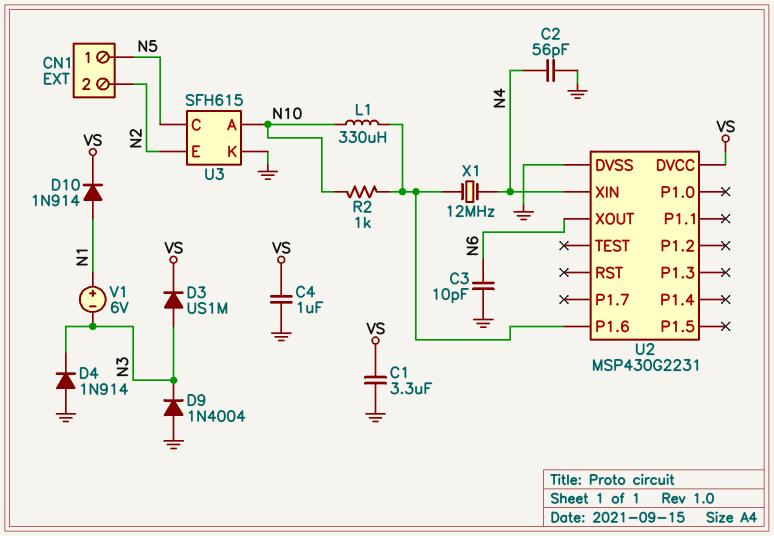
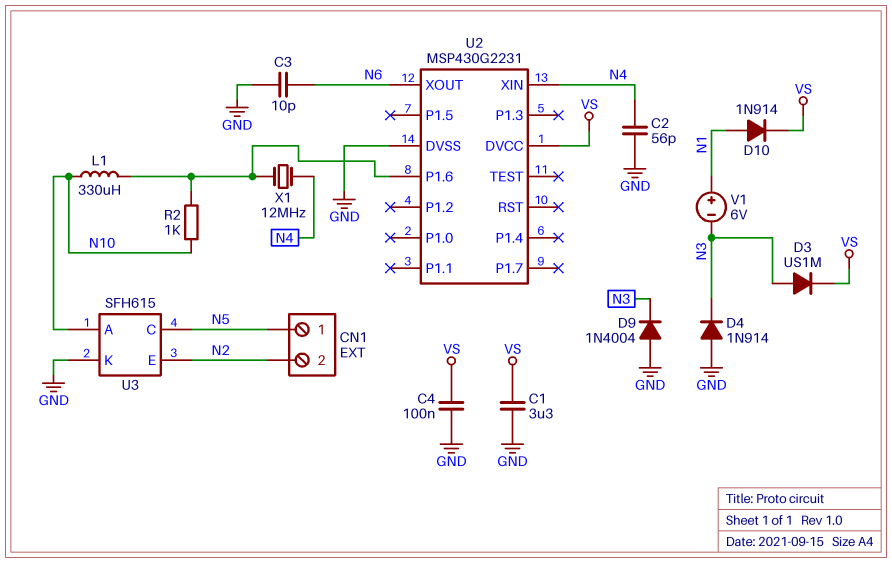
C4: 1uF (GND, VS) -> 100nF (GND, VS)

